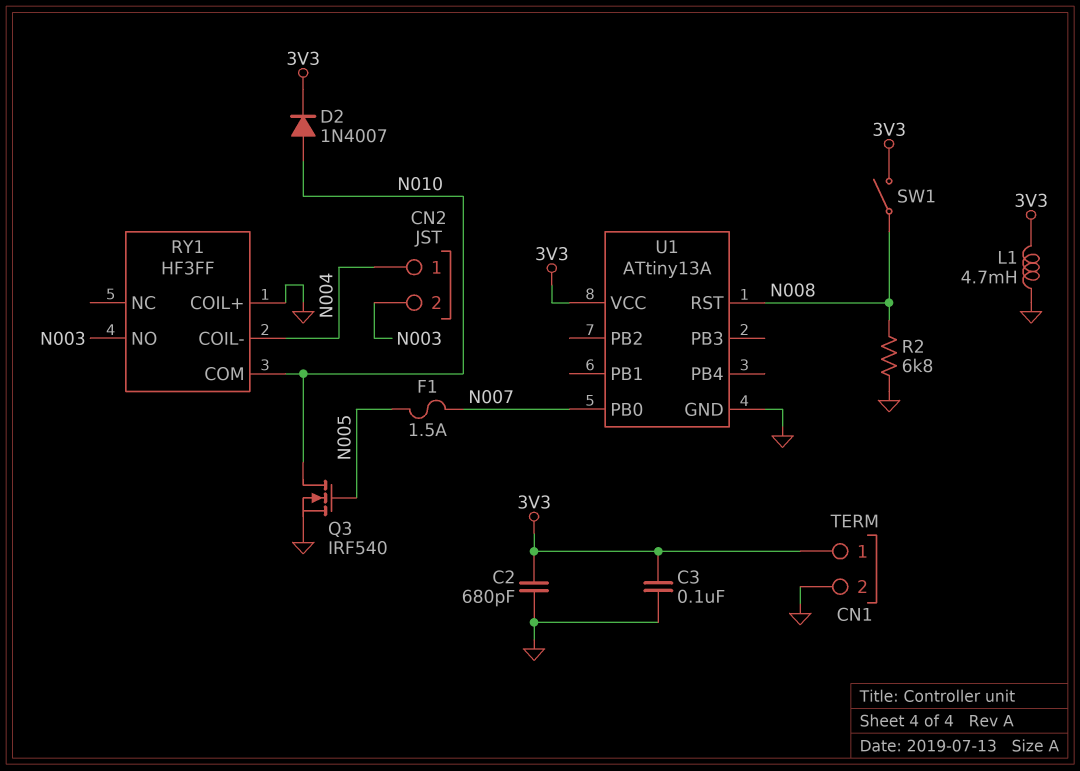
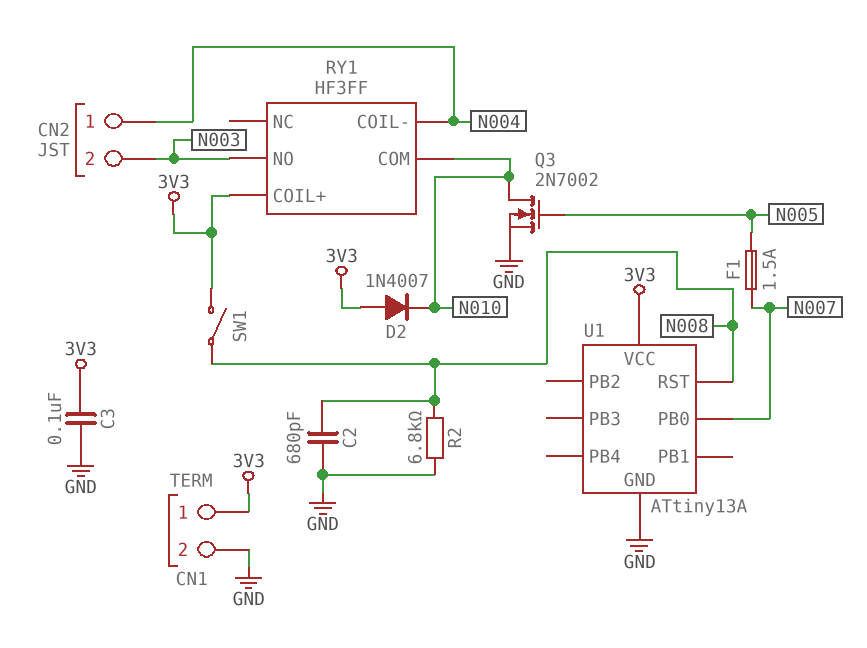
C2: 680pF (3V3, GND) -> 680pF (GND, N008)
D2: diode 1N4007 (A N010, K 3V3) -> diode 1N4007 (A 3V3, K N010)
L1: 4.7mH (3V3, GND) -> none
Q3: NMOS IRF540 (G N005, D N010, S GND) -> NMOS 2N7002 (G N005, D N010, S GND)
RY1 pin COIL+: GND -> 3V3

